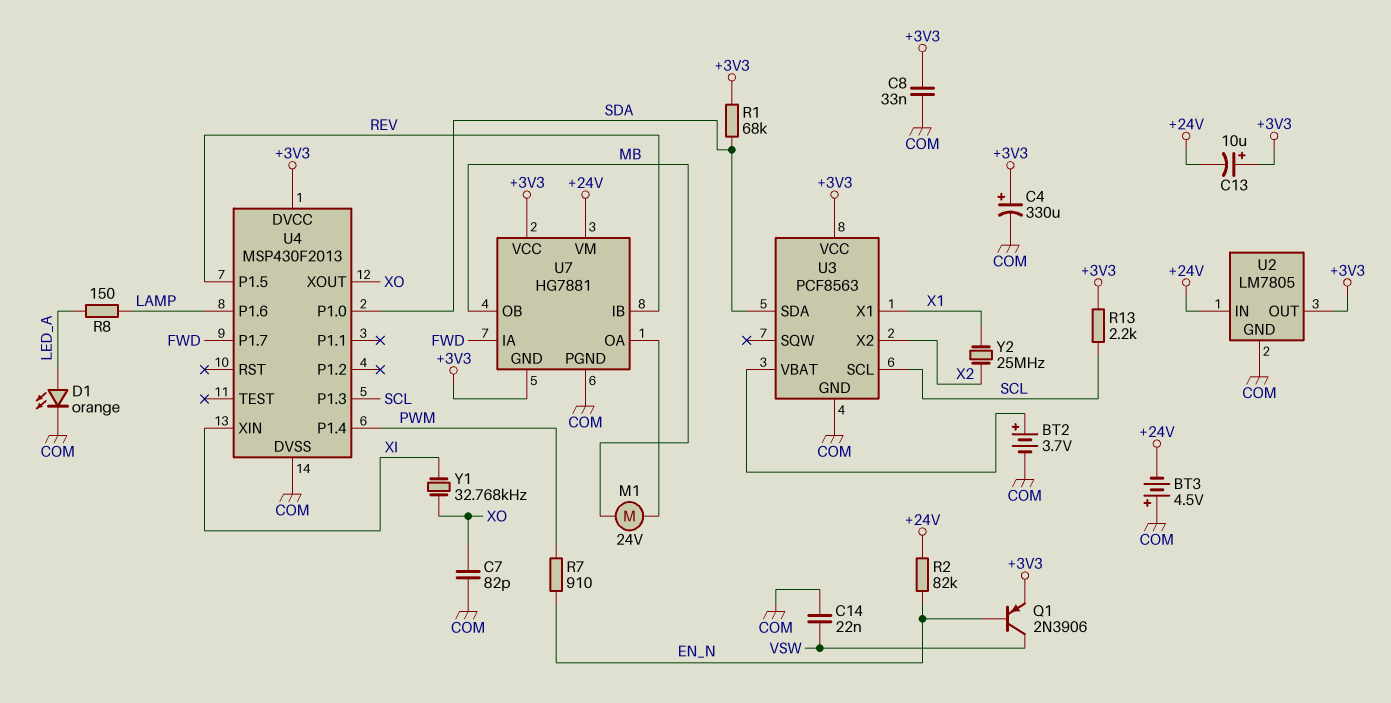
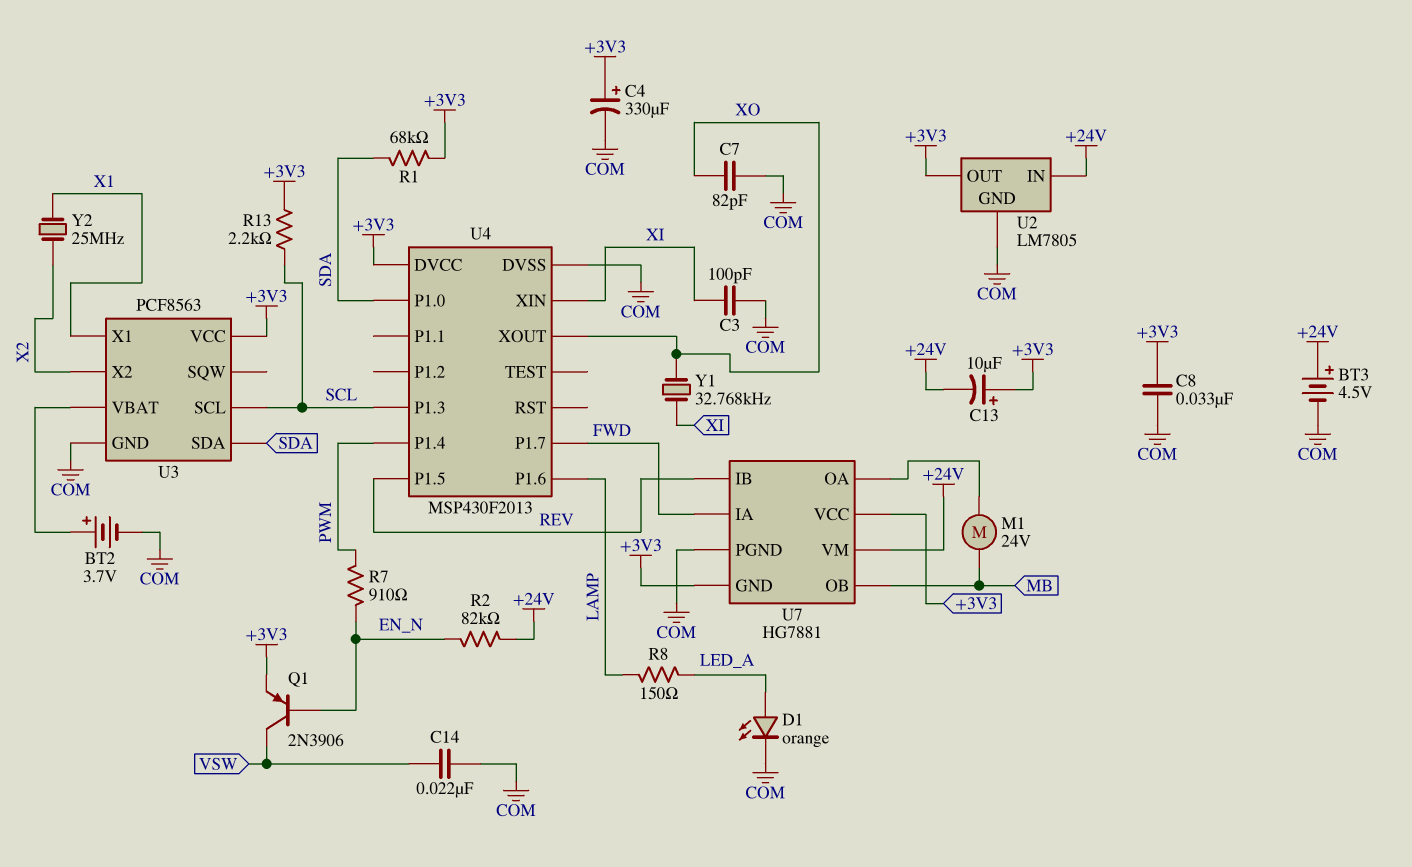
BT3: 4.5V (plus COM, minus +24V) -> 4.5V (plus +24V, minus COM)
C3: none -> 100pF (COM, XI)

